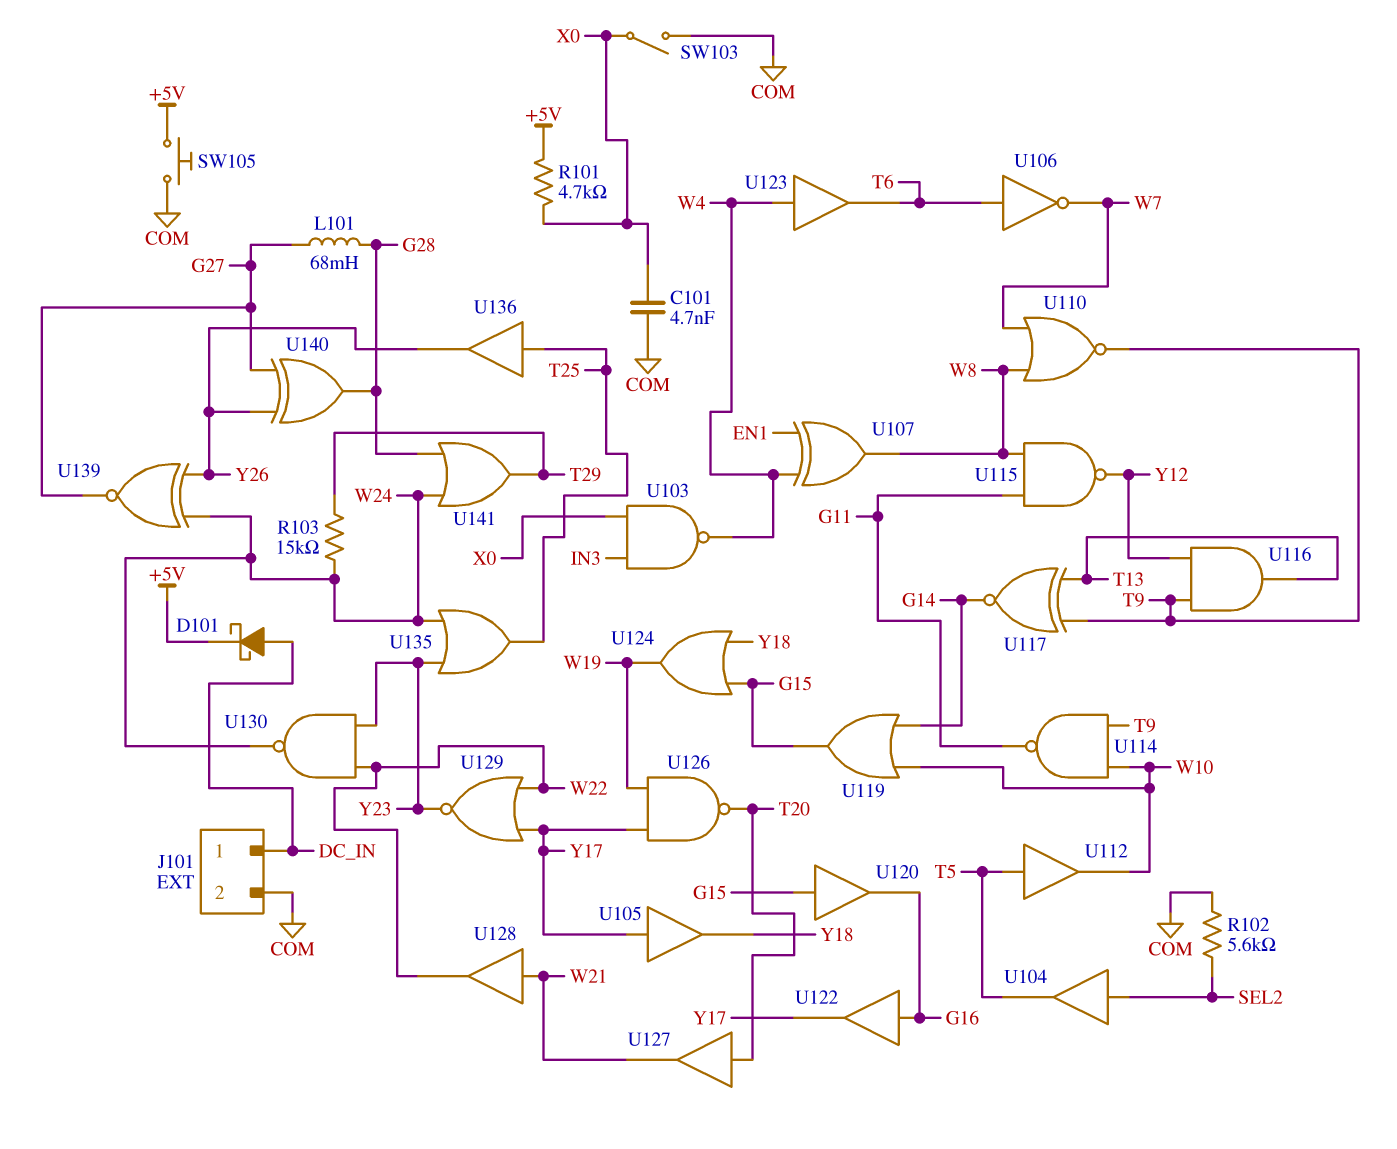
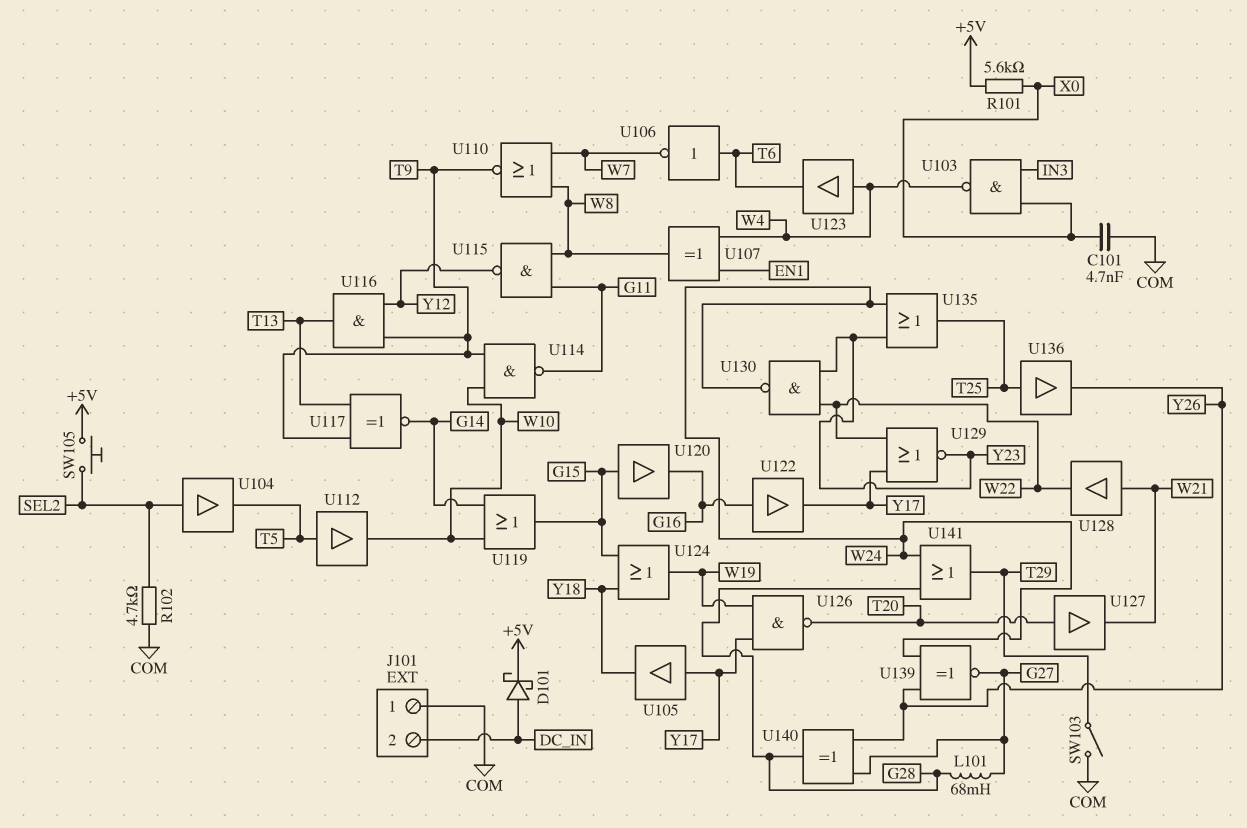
J101 pin 1: DC_IN -> COM
J101 pin 2: COM -> DC_IN
R101: 4.7k (+5V, X0) -> 5.6k (+5V, X0)
R102: 5.6k (COM, SEL2) -> 4.7k (COM, SEL2)
R103: 15k (T29, W24) -> none
SW103: switch (COM, X0) -> switch (COM, T29)
SW105: button (+5V, COM) -> button (+5V, SEL2)

